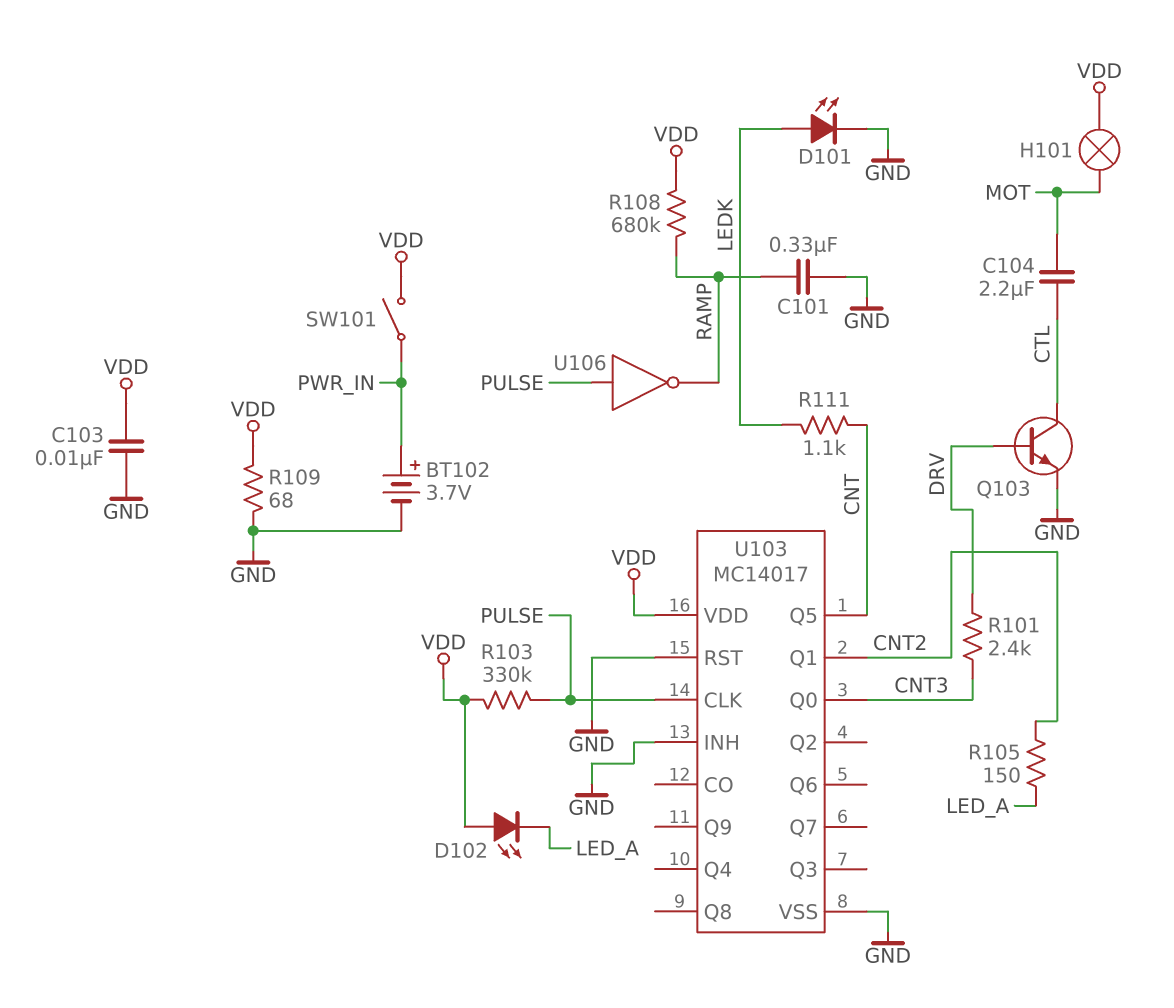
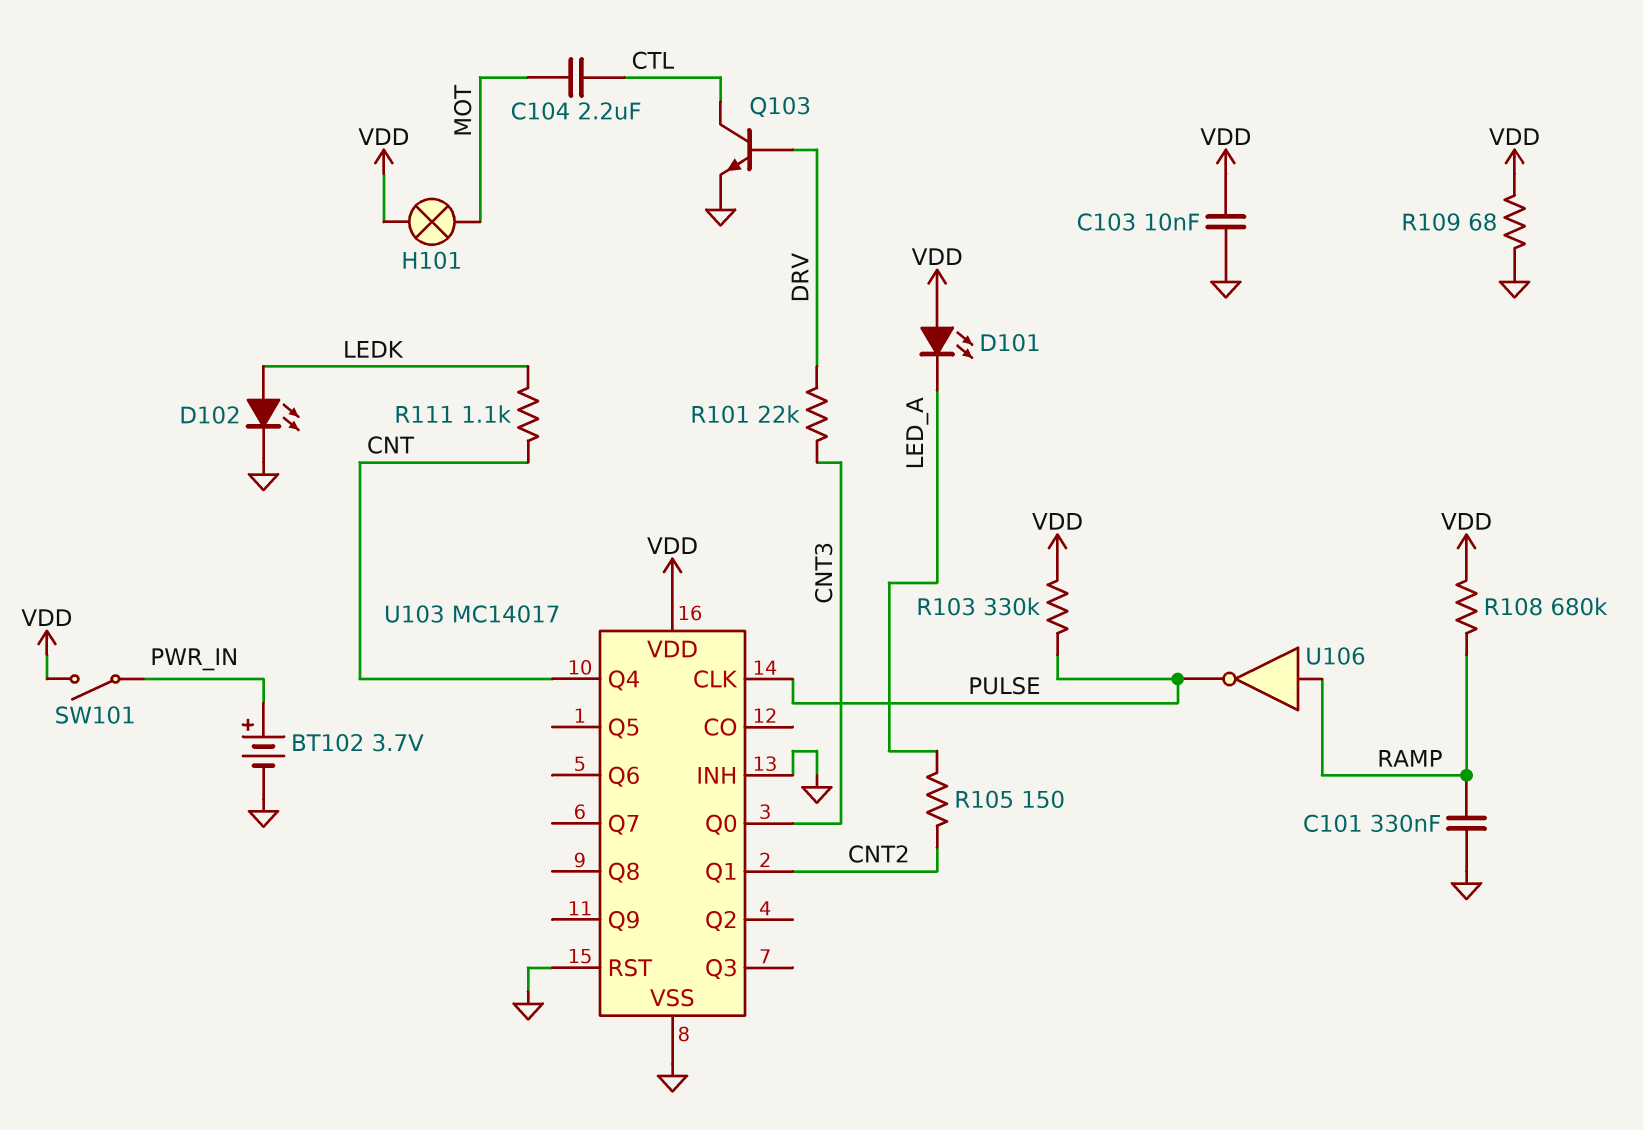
D101: LED (A LEDK, K GND) -> LED (A VDD, K LED_A)
D102: LED (A VDD, K LED_A) -> LED (A LEDK, K GND)
R101: 2.4k (CNT3, DRV) -> 22k (CNT3, DRV)
U103 pin Q4: none -> CNT
U103 pin Q5: CNT -> none
U106: NOT (in PULSE, out RAMP) -> NOT (in RAMP, out PULSE)

